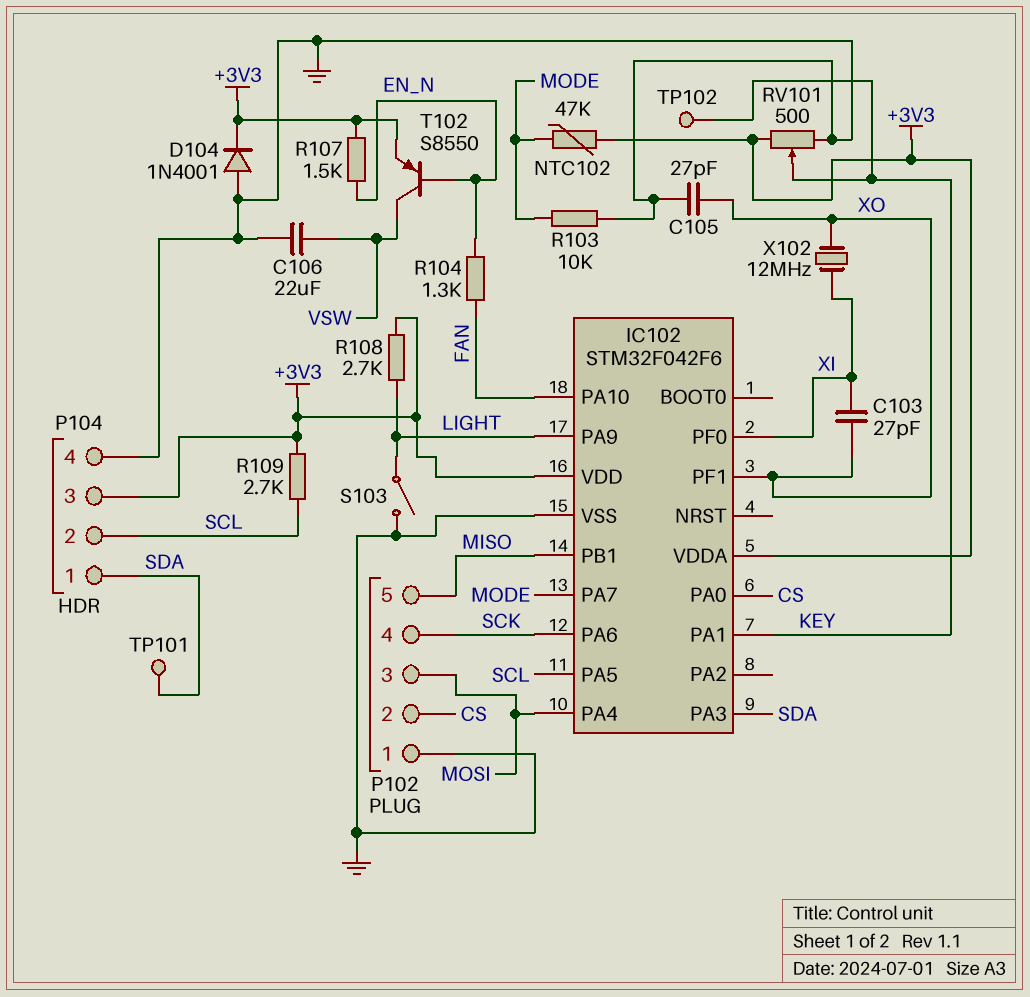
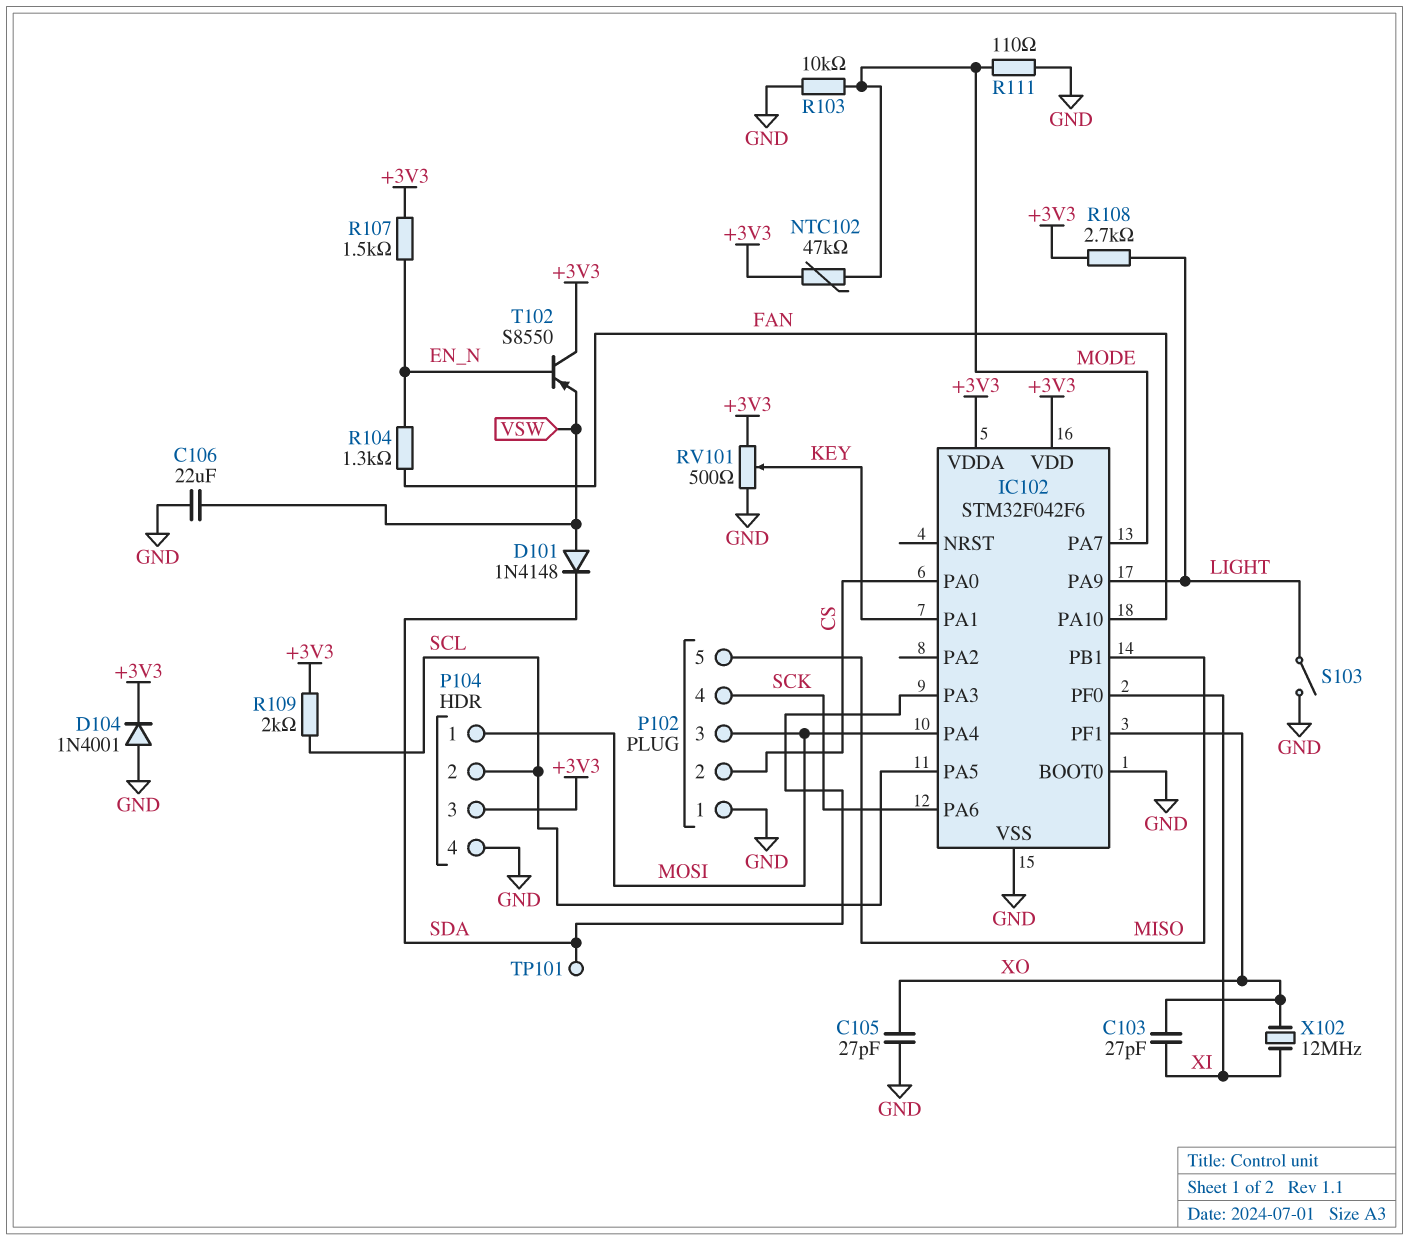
D101: none -> diode 1N4148 (A VSW, K SDA)
IC102 pin BOOT0: none -> GND
P104 pin 1: SDA -> MOSI
R109: 2.7k (+3V3, SCL) -> 2k (+3V3, SCL)
R111: none -> 110 (GND, MODE)
T102: PNP S8550 (B EN_N, C VSW, E +3V3) -> PNP S8550 (B EN_N, C +3V3, E VSW)
TP102: test point (KEY) -> none

